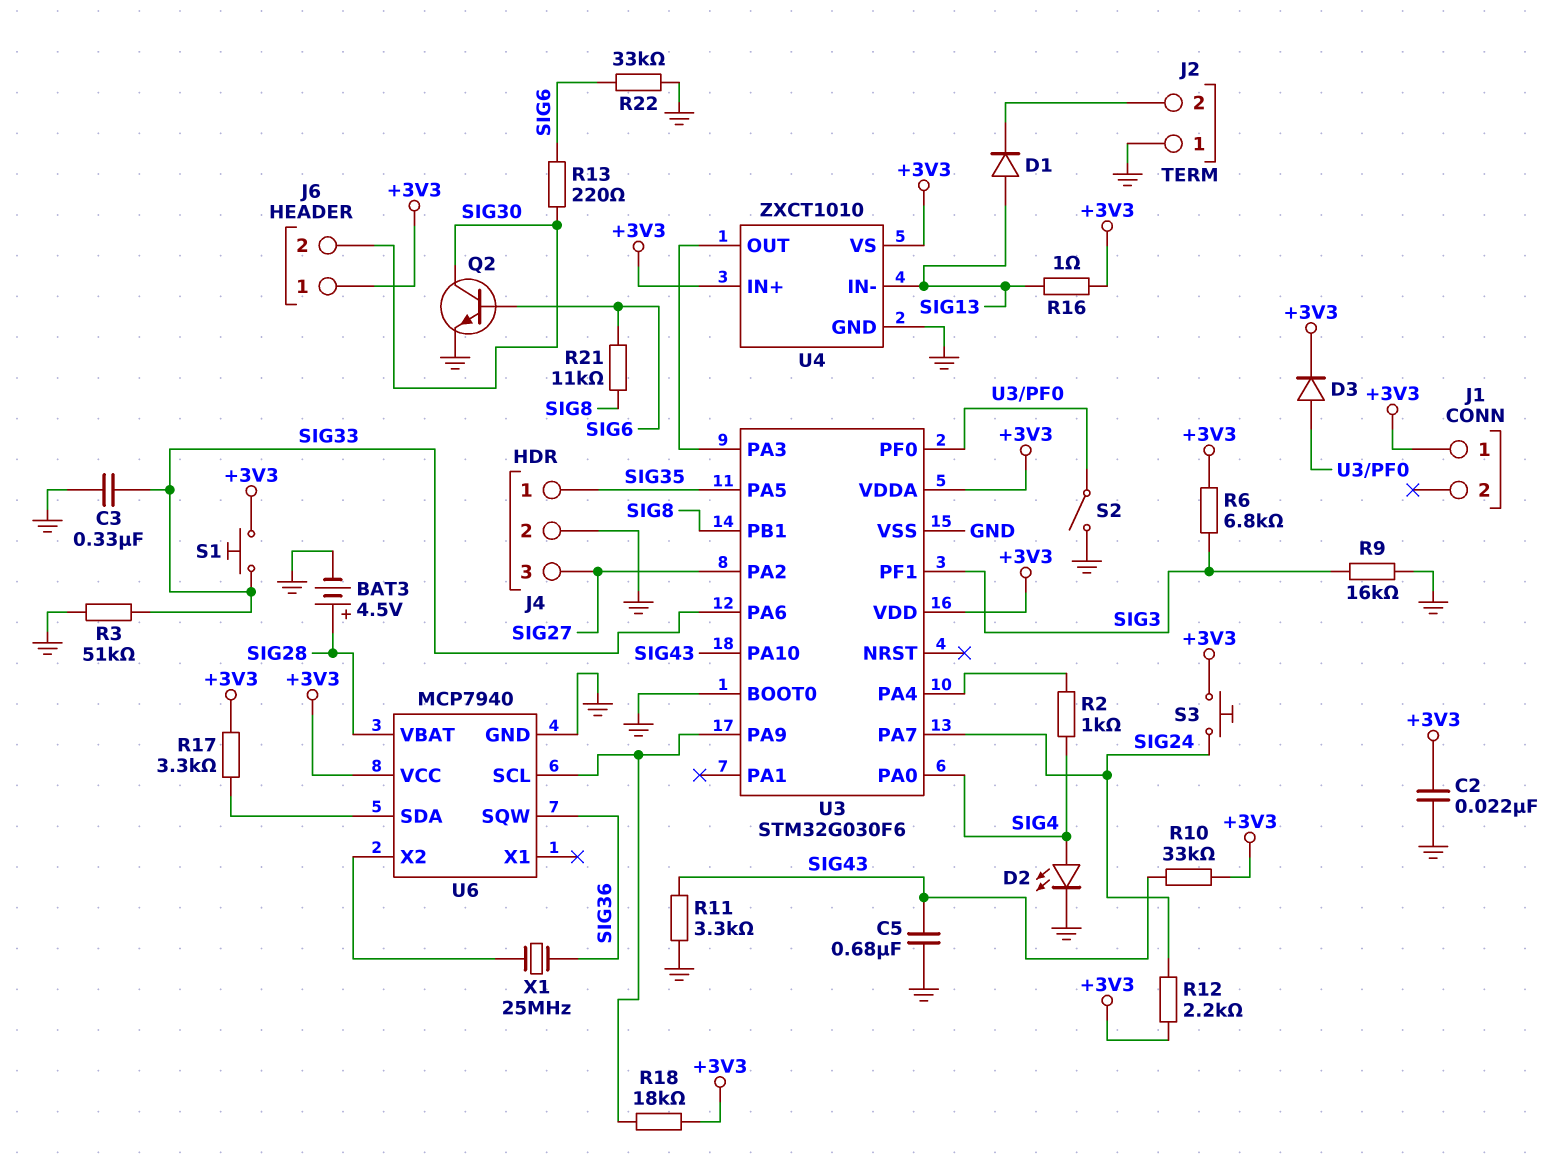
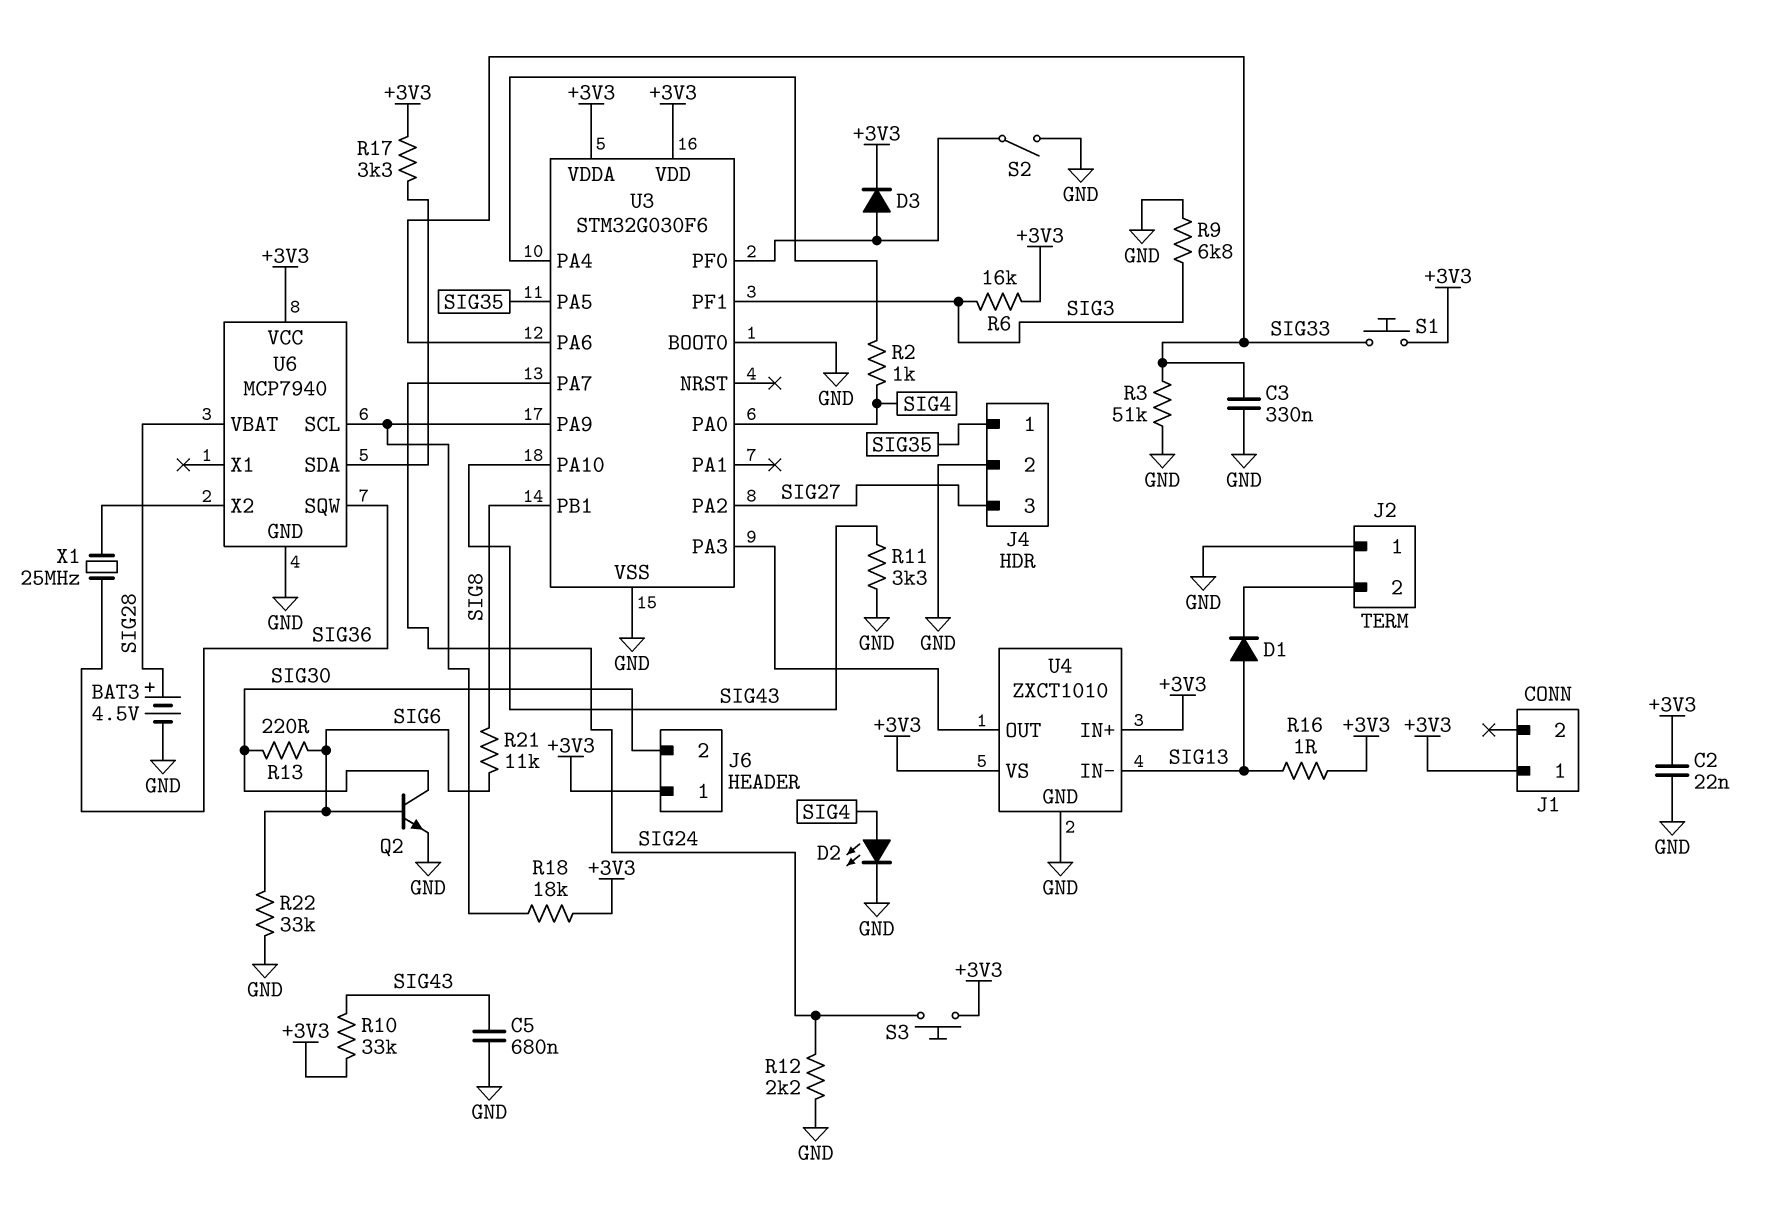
R6: 6.8k (+3V3, SIG3) -> 16k (+3V3, SIG3)
R9: 16k (GND, SIG3) -> 6.8k (GND, SIG3)
R12: 2.2k (+3V3, SIG24) -> 2.2k (GND, SIG24)

